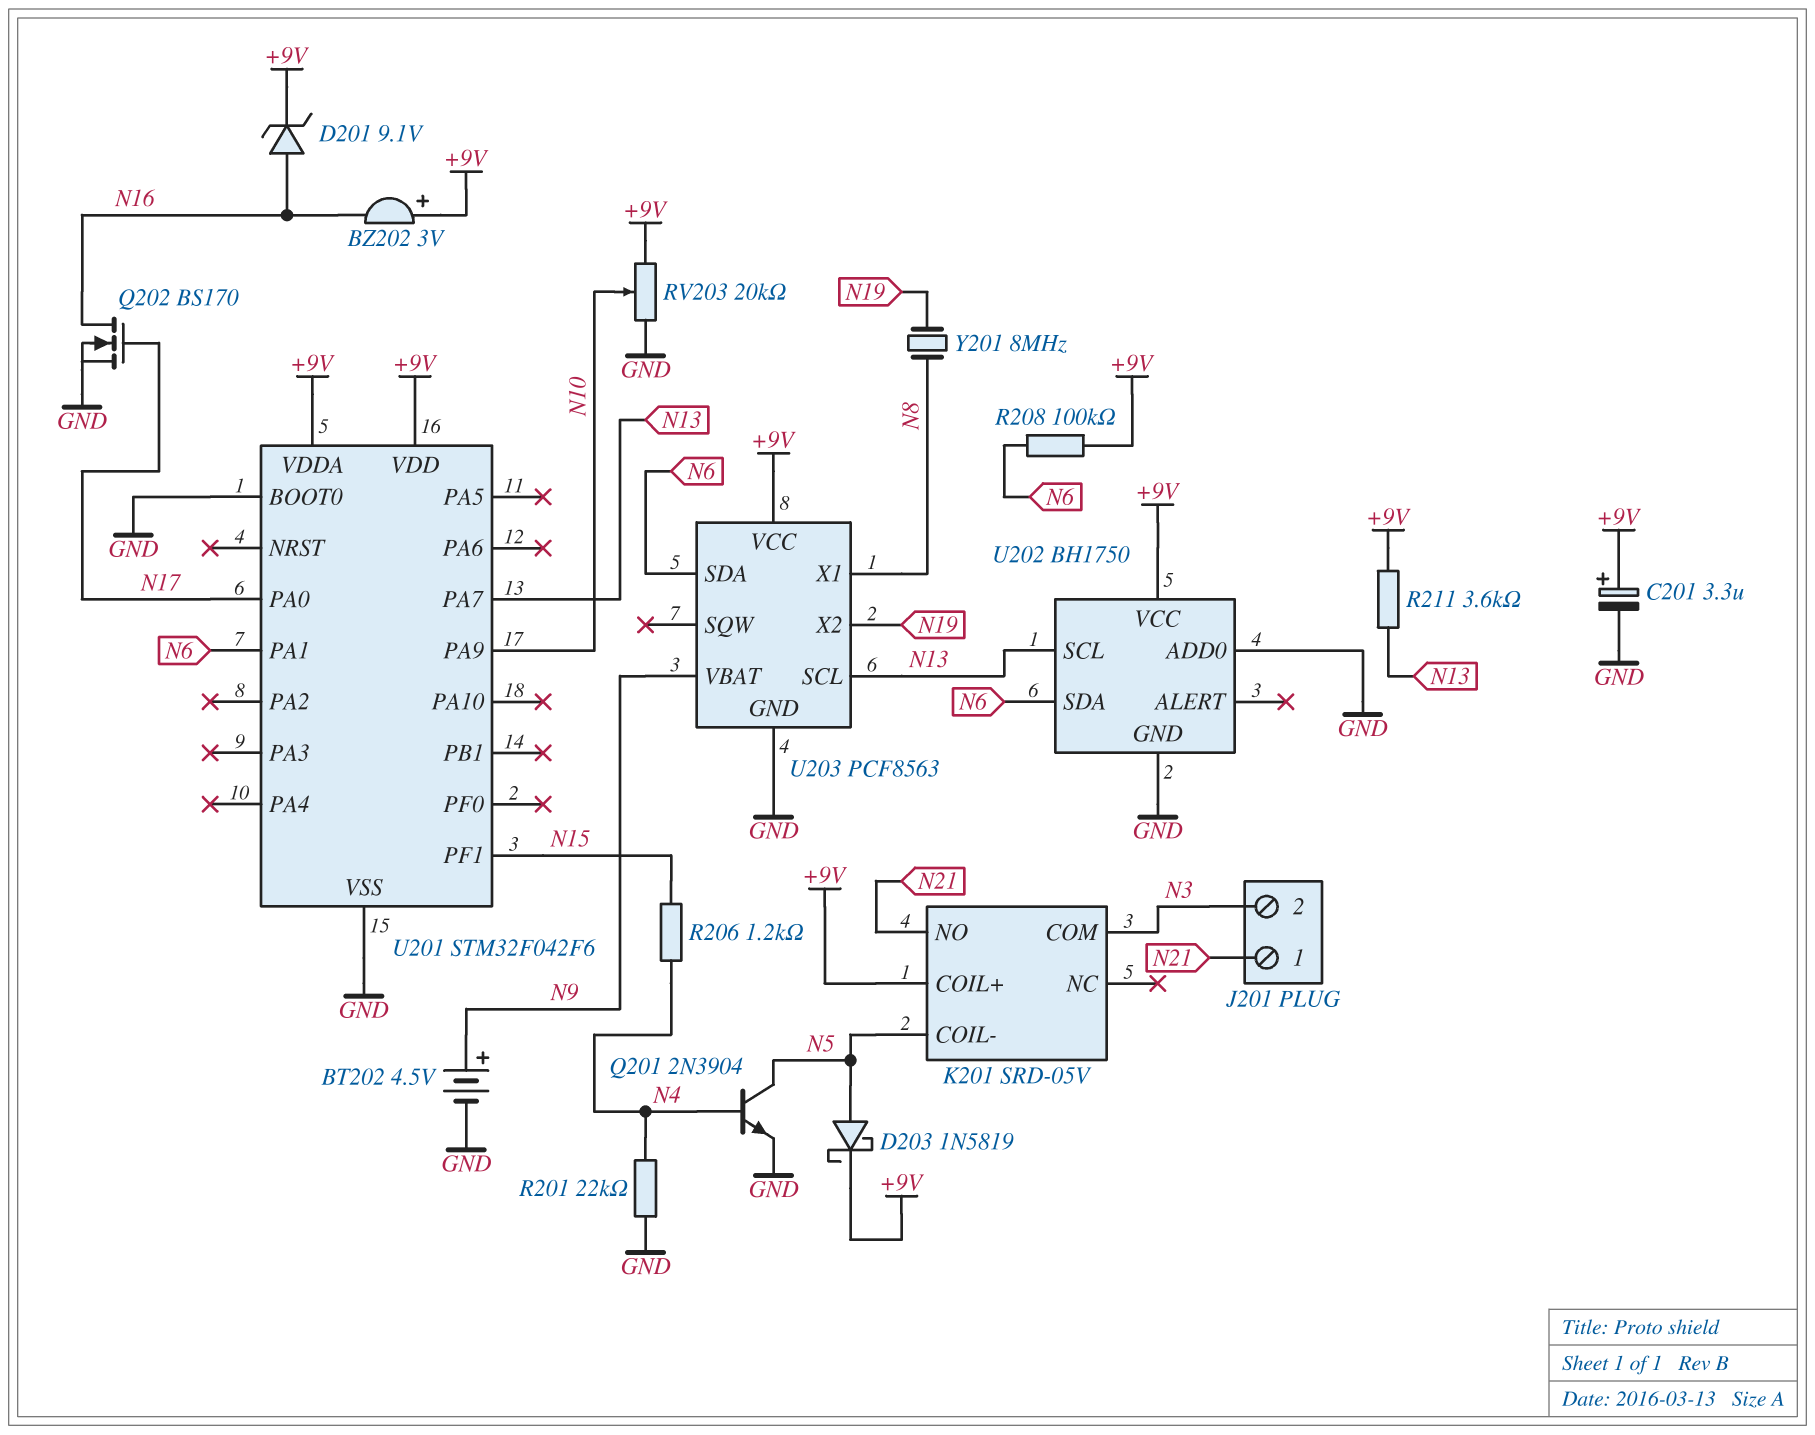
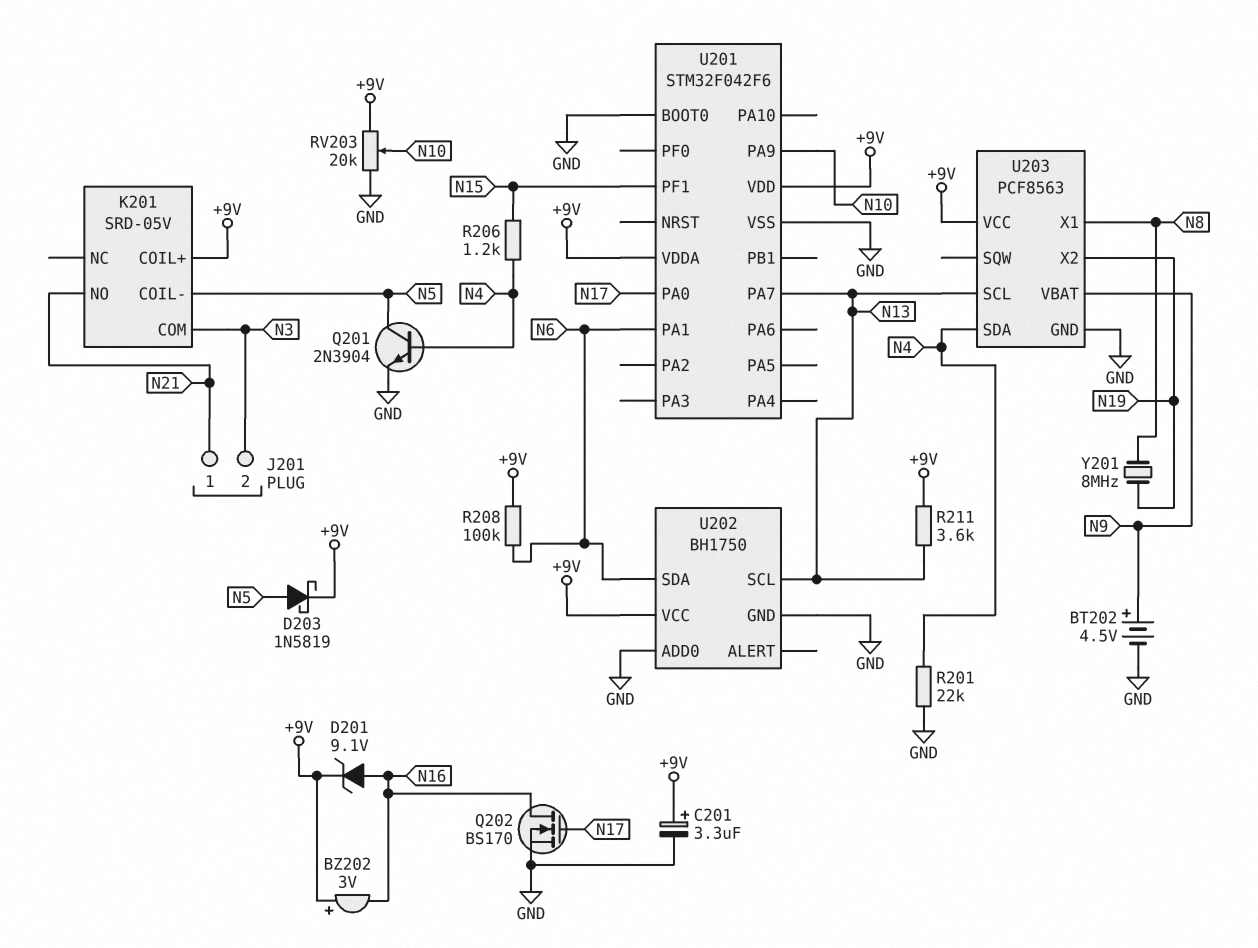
U203 pin SDA: N6 -> N4

